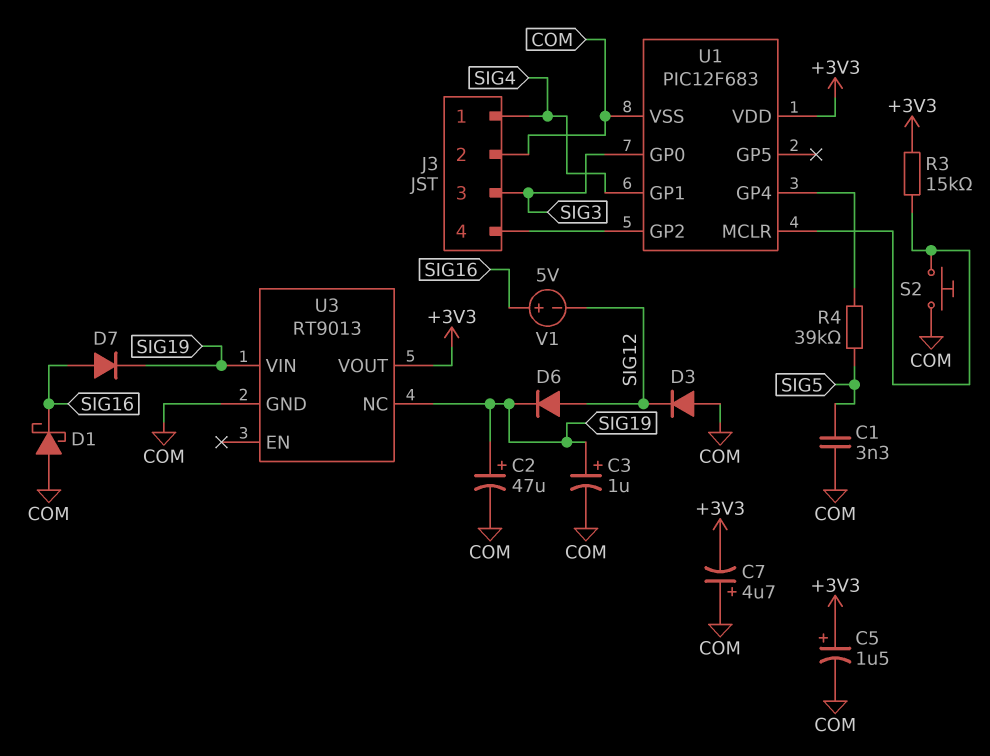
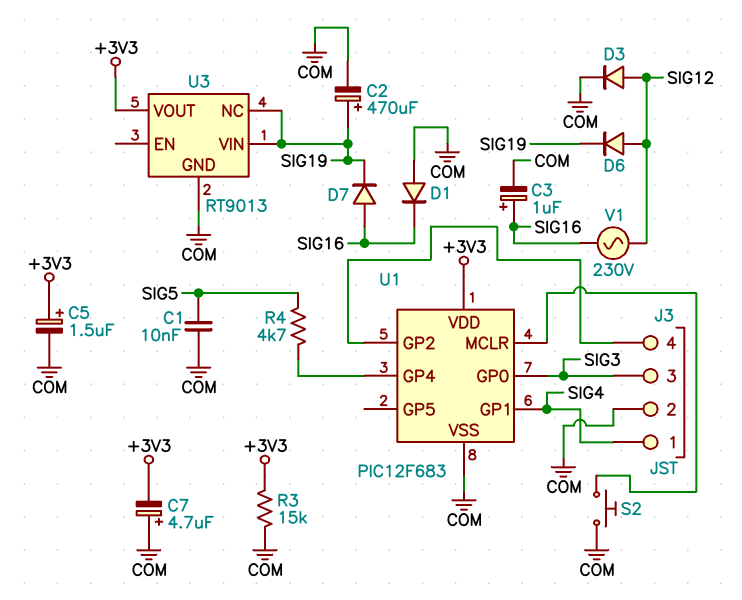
C1: 3.3nF (COM, SIG5) -> 10nF (COM, SIG5)
C2: 47uF (plus SIG19, minus COM) -> 470uF (plus SIG19, minus COM)
C3: 1uF (plus SIG19, minus COM) -> 1uF (plus SIG16, minus COM)
D1: schottky (A COM, K SIG16) -> diode (A COM, K SIG16)
D3: diode (A COM, K SIG12) -> diode (A SIG12, K COM)
R3: 15k (+3V3, U1/MCLR) -> 15k (+3V3, COM)
R4: 39k (SIG5, U1/GP4) -> 4.7k (SIG5, U1/GP4)
V1: 5V (plus SIG16, minus SIG12) -> AC 230V (SIG12, SIG16)

